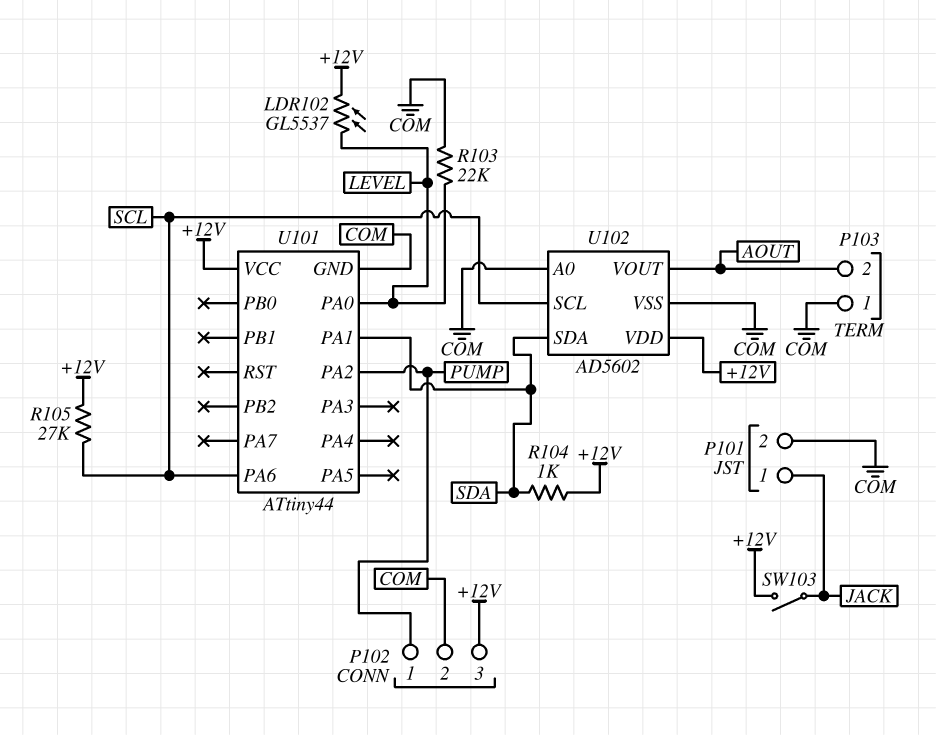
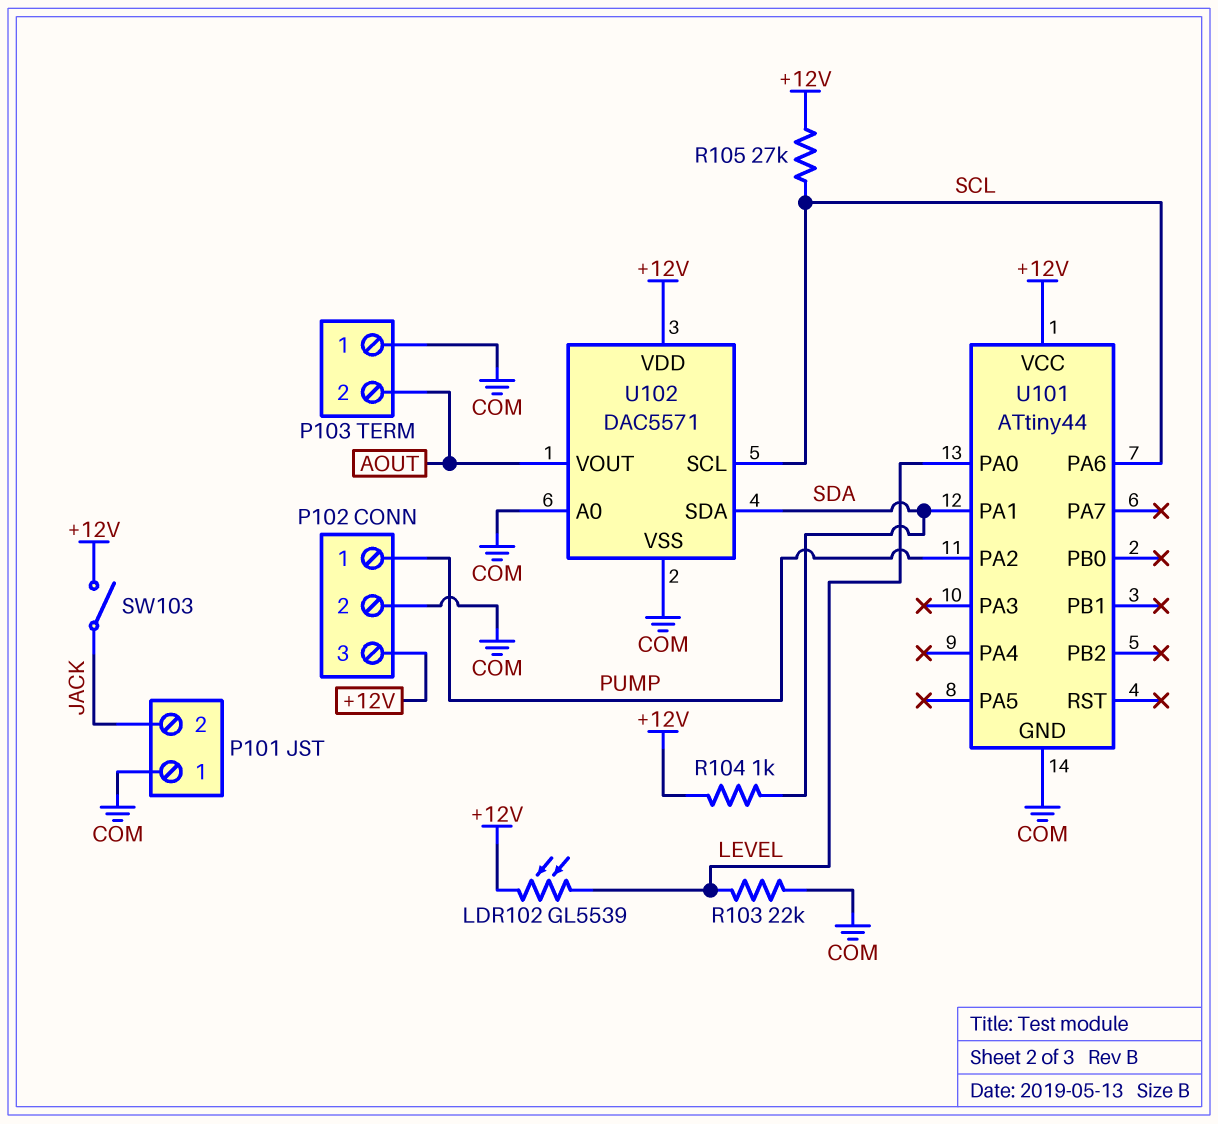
LDR102: GL5537 (+12V, LEVEL) -> GL5539 (+12V, LEVEL)
P101 pin 1: JACK -> COM
P101 pin 2: COM -> JACK
U102: AD5602 -> DAC5571

